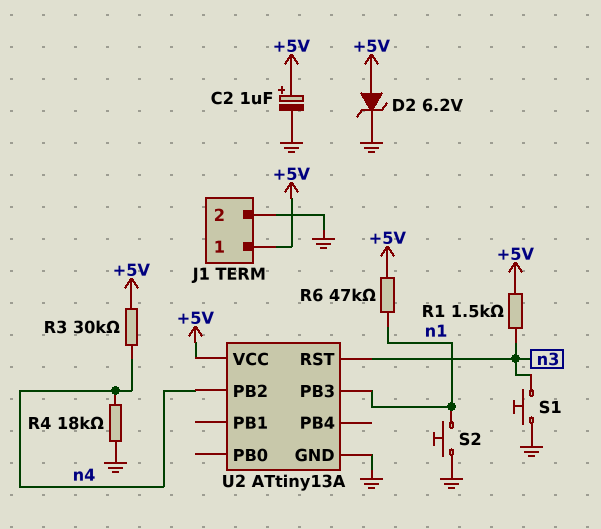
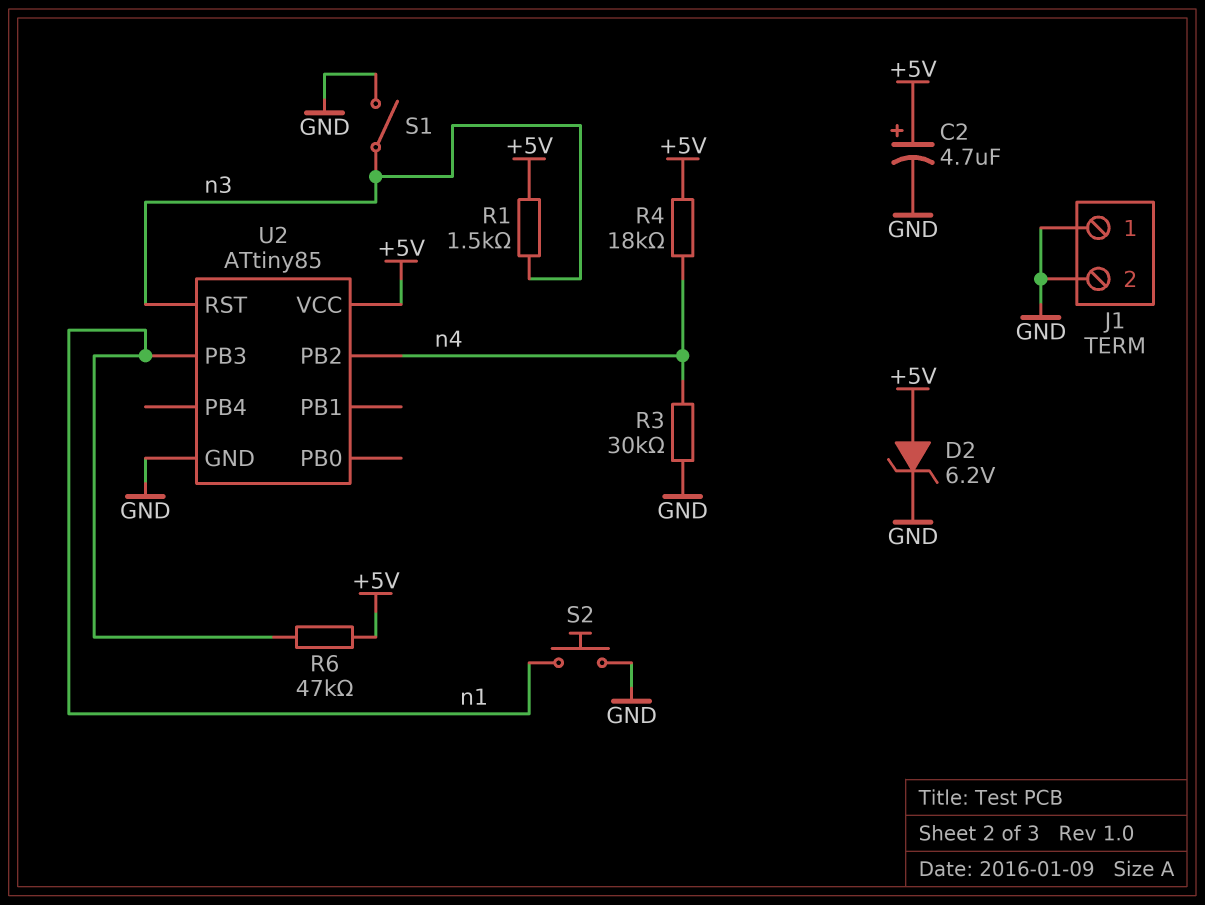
C2: 1uF (plus +5V, minus GND) -> 4.7uF (plus +5V, minus GND)
J1 pin 1: +5V -> GND
R3: 30k (+5V, n4) -> 30k (GND, n4)
R4: 18k (GND, n4) -> 18k (+5V, n4)
S1: button (GND, n3) -> switch (GND, n3)
U2: ATtiny13A -> ATtiny85

